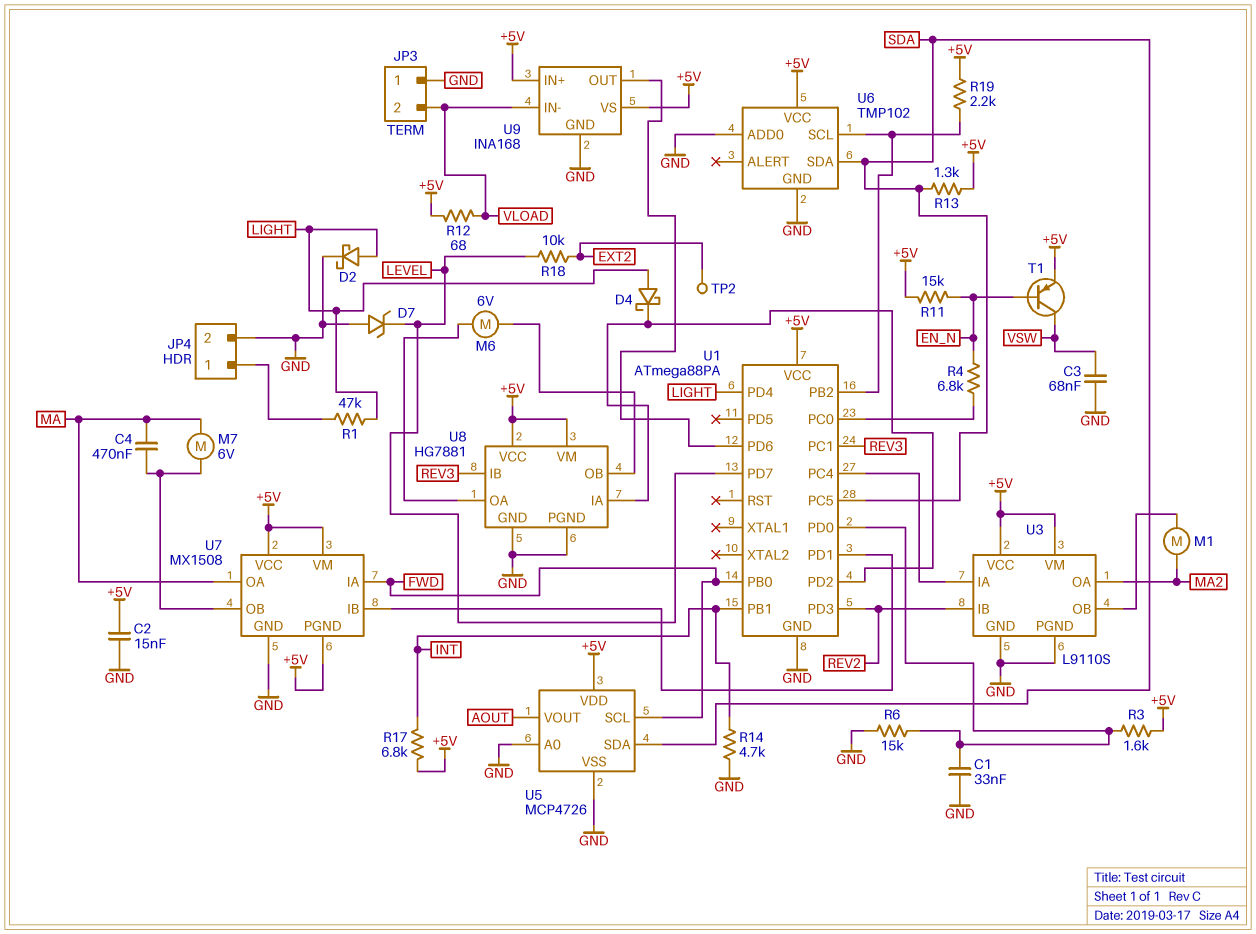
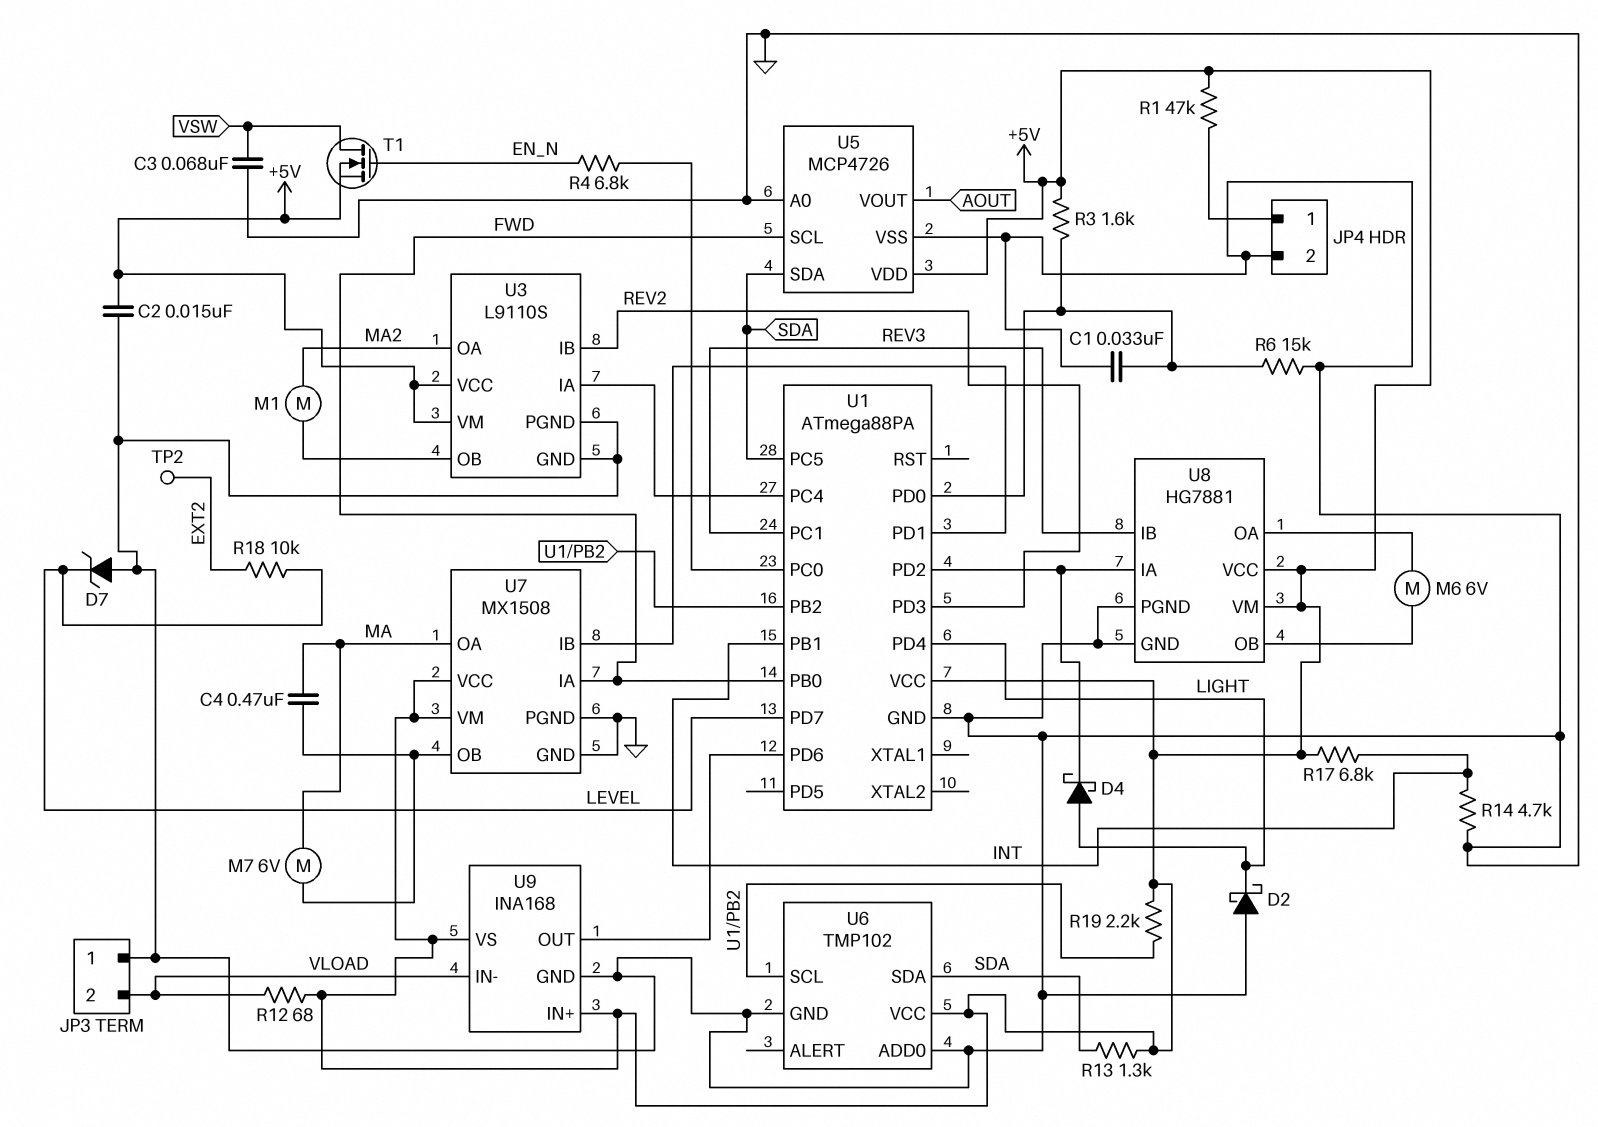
D2: schottky (A LIGHT, K GND) -> schottky (A GND, K LIGHT)
R1: 47k (JP4/1, LIGHT) -> 47k (+5V, JP4/1)
R11: 15k (+5V, EN_N) -> none
T1: PNP (B EN_N, C VSW, E +5V) -> NMOS (G EN_N, D VSW, S +5V)
U7 pin PGND: +5V -> GND

